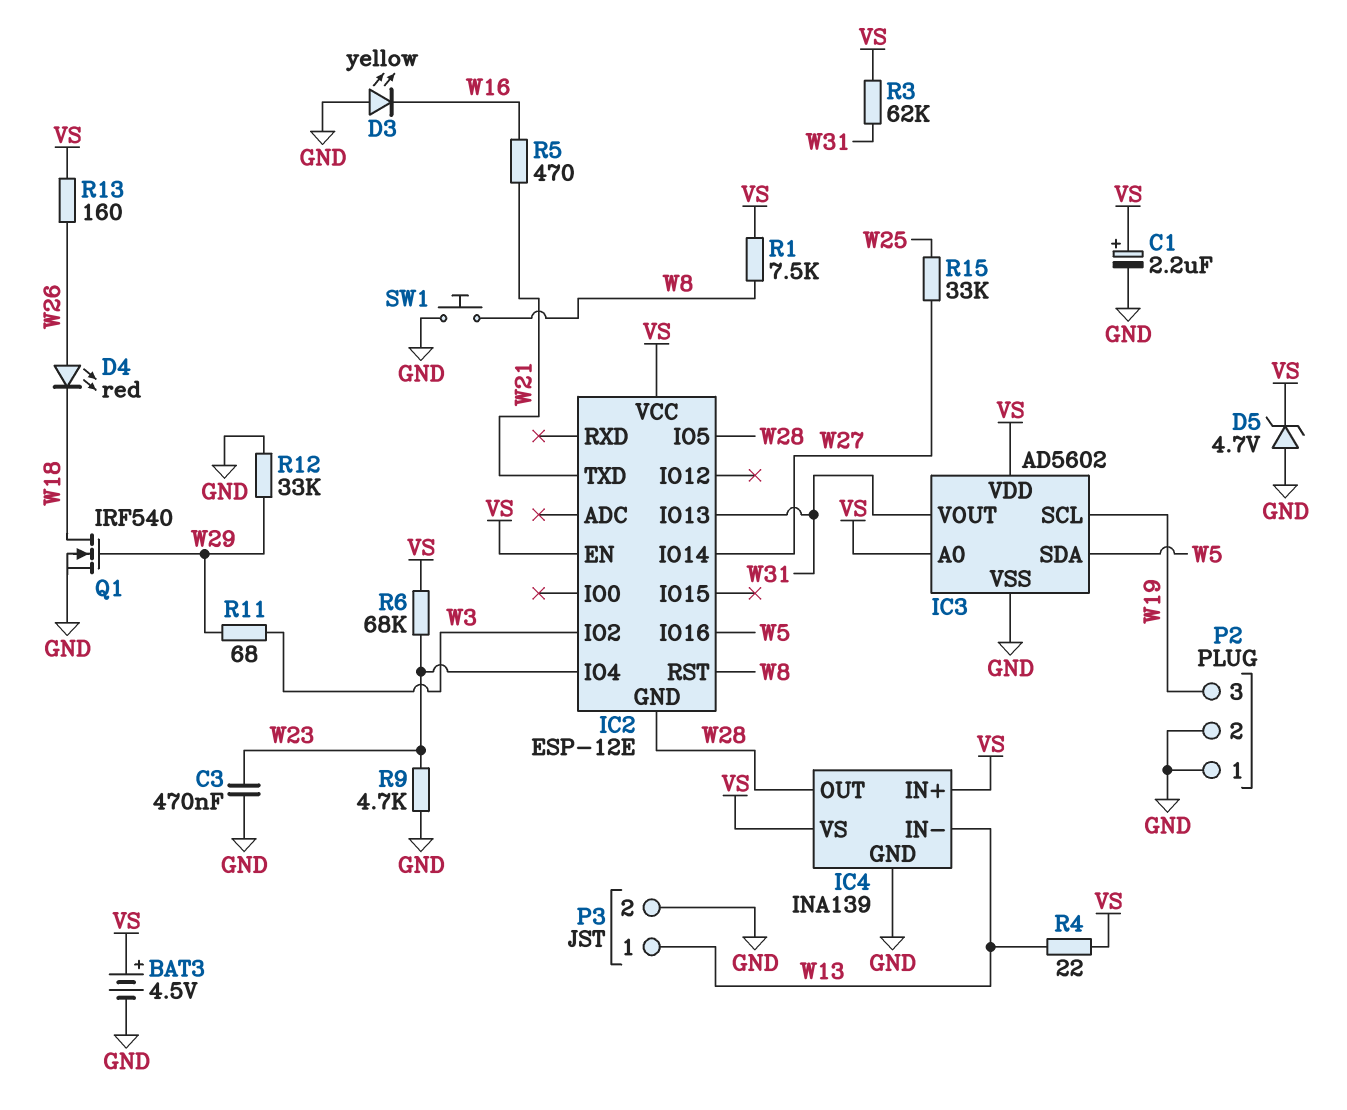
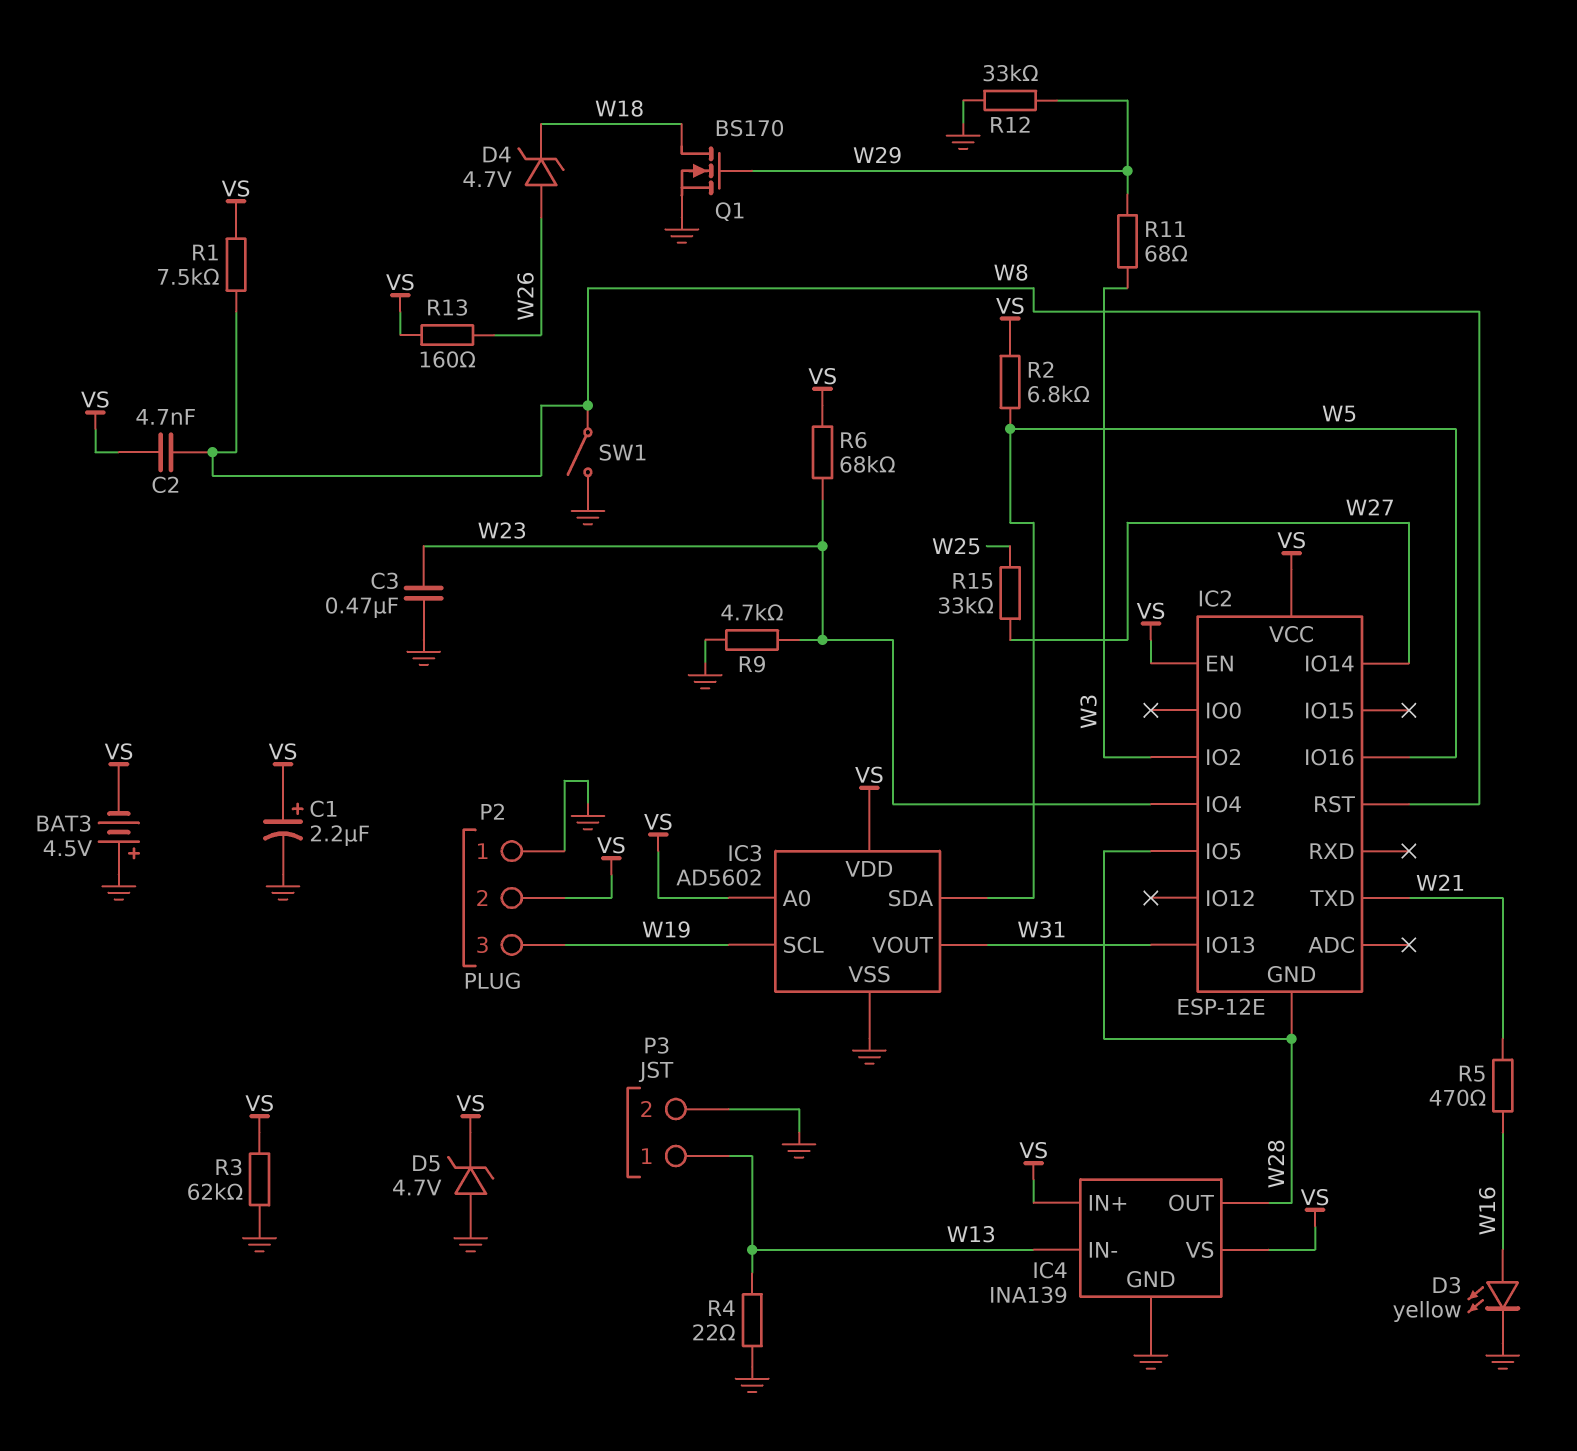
BAT3: 4.5V (plus VS, minus GND) -> 4.5V (plus GND, minus VS)
C2: none -> 4.7nF (VS, W8)
D3: LED yellow (A GND, K W16) -> LED yellow (A W16, K GND)
D4: LED red (A W26, K W18) -> zener 4.7V (A W26, K W18)
P2 pin 2: GND -> VS
Q1: NMOS IRF540 (G W29, D W18, S GND) -> NMOS BS170 (G W29, D W18, S GND)
R2: none -> 6.8k (VS, W5)
R3: 62k (VS, W31) -> 62k (GND, VS)
R4: 22 (VS, W13) -> 22 (GND, W13)
SW1: button (GND, W8) -> switch (GND, W8)

